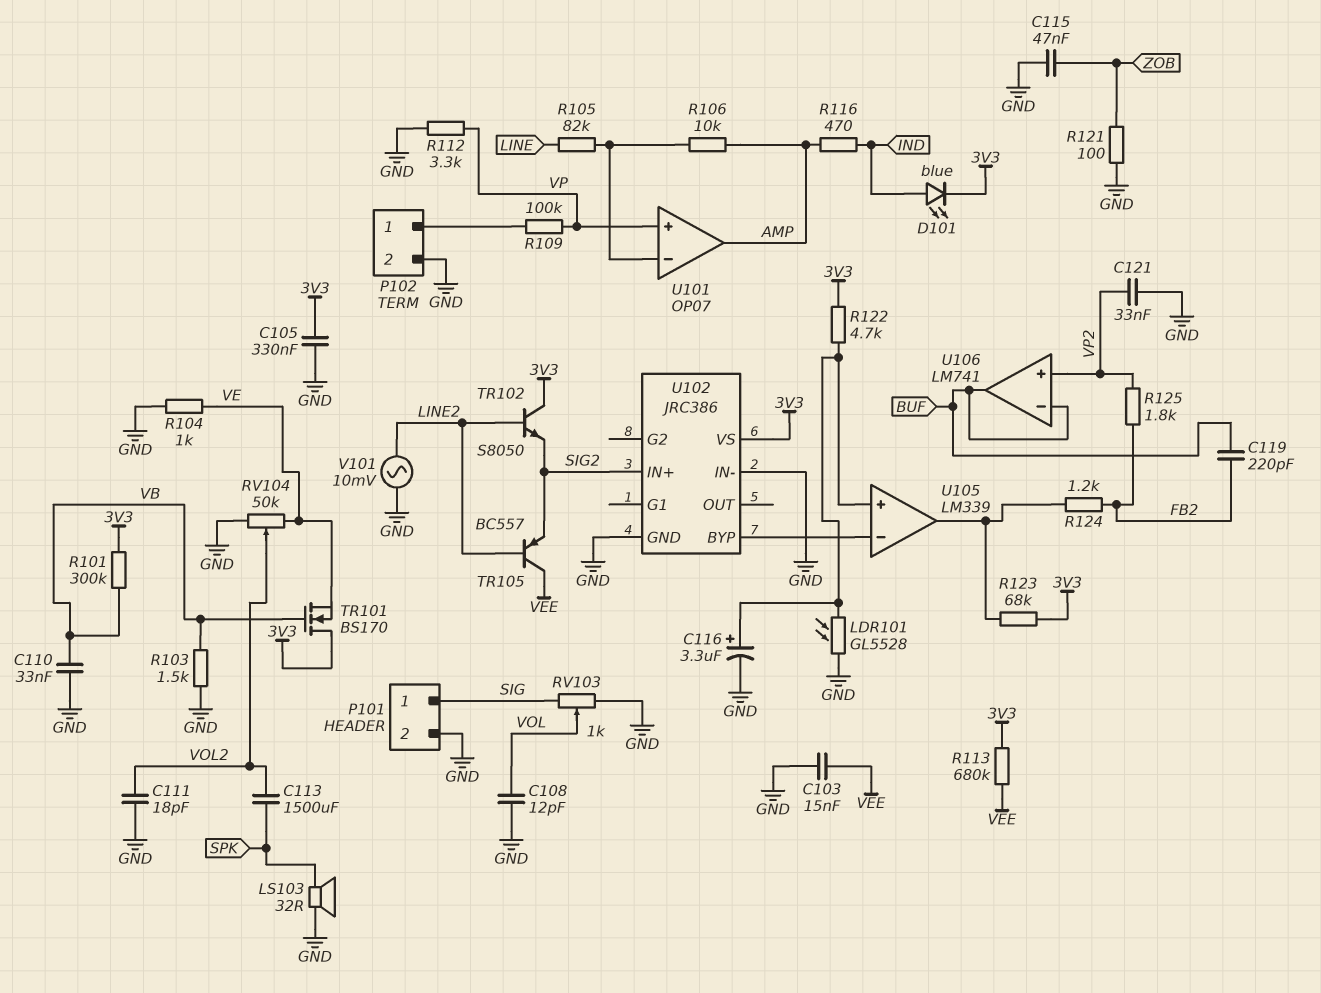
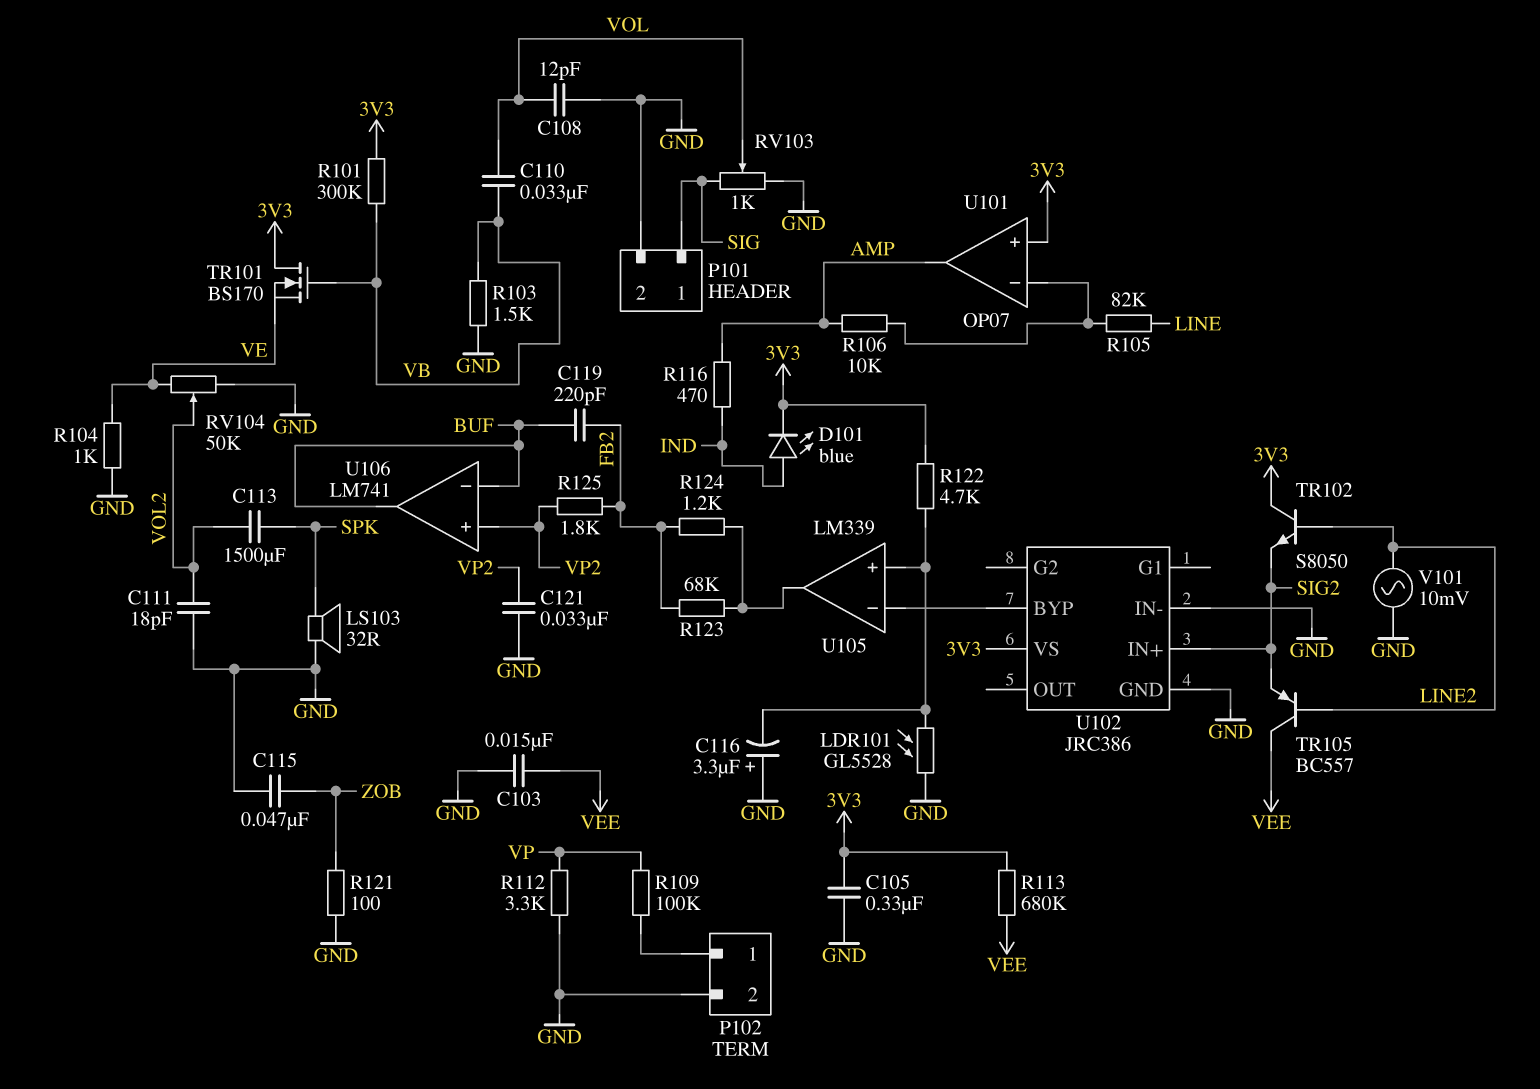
C110: 33nF (GND, VB) -> 33nF (VB, VOL)
C116: 3.3uF (plus U105/in+, minus GND) -> 3.3uF (plus GND, minus U105/in+)
R123: 68k (3V3, U105/out) -> 68k (FB2, U105/out)
U101 pin in+: VP -> 3V3

